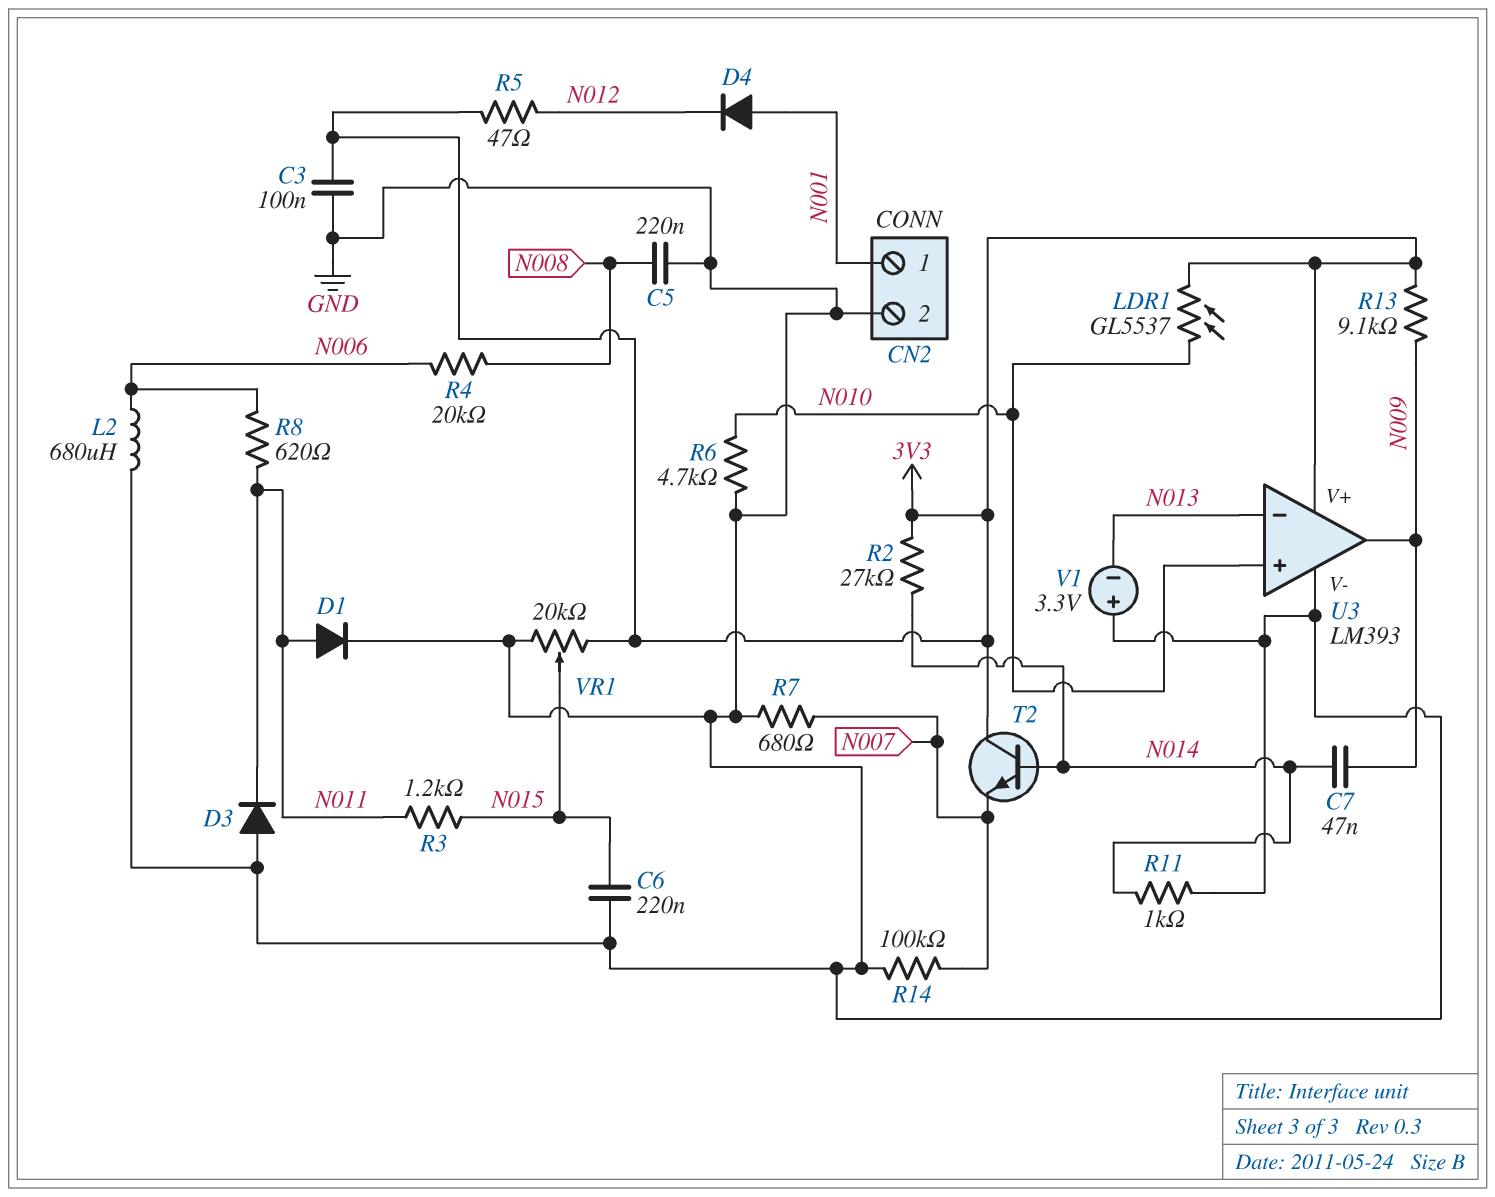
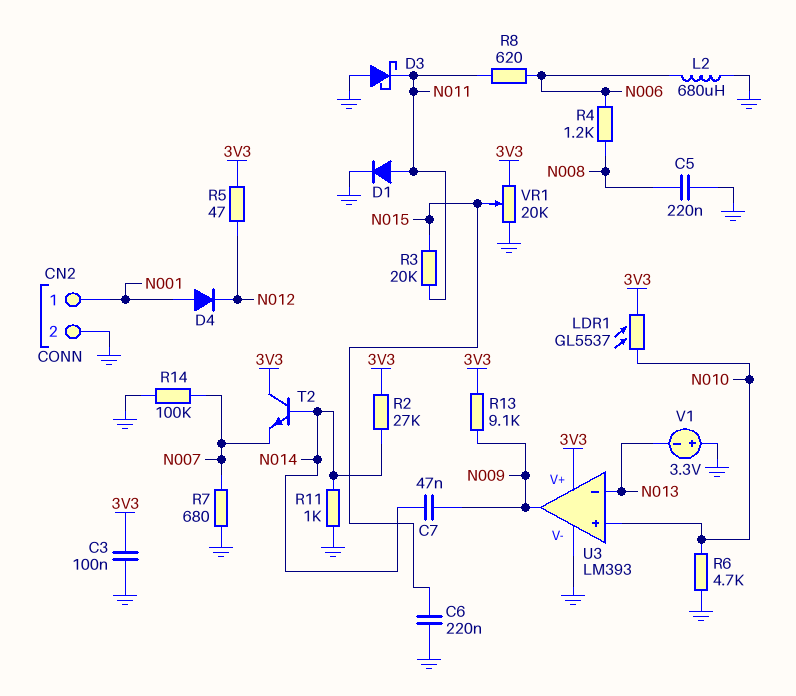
D3: diode (A GND, K N011) -> schottky (A GND, K N011)
R3: 1.2k (N011, N015) -> 20k (N011, N015)
R4: 20k (N006, N008) -> 1.2k (N006, N008)

